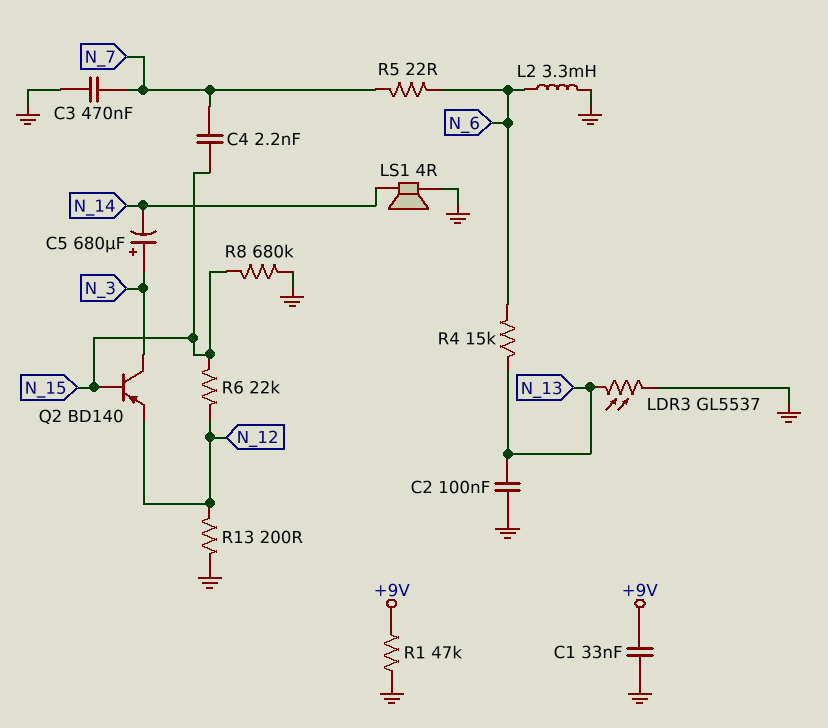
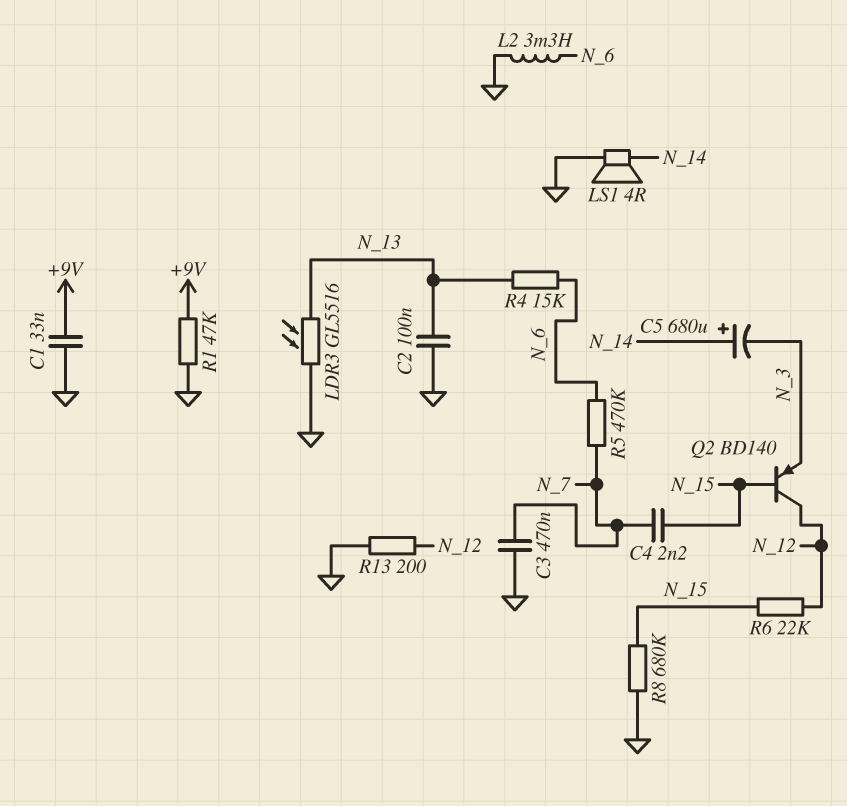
C5: 680uF (plus N_3, minus N_14) -> 680uF (plus N_14, minus N_3)
LDR3: GL5537 (GND, N_13) -> GL5516 (GND, N_13)
Q2: PNP BD140 (B N_15, C N_3, E N_12) -> PNP BD140 (B N_15, C N_12, E N_3)
R5: 22 (N_6, N_7) -> 470k (N_6, N_7)

